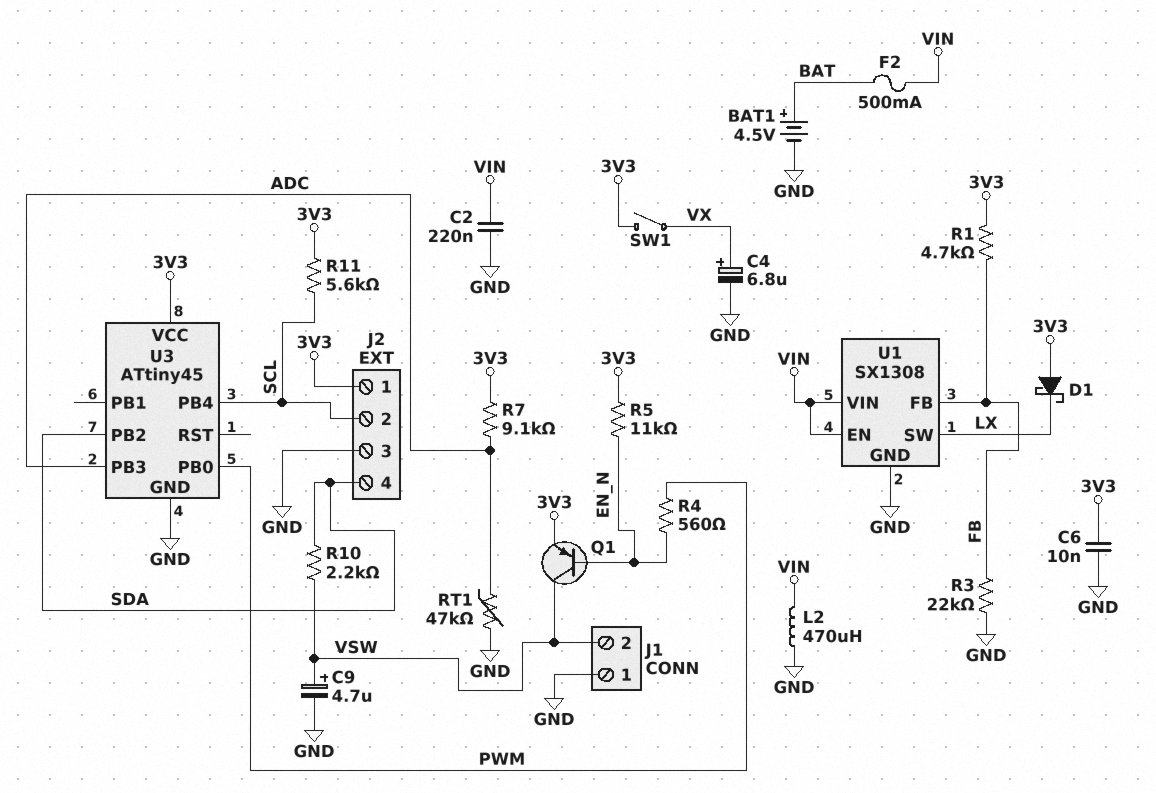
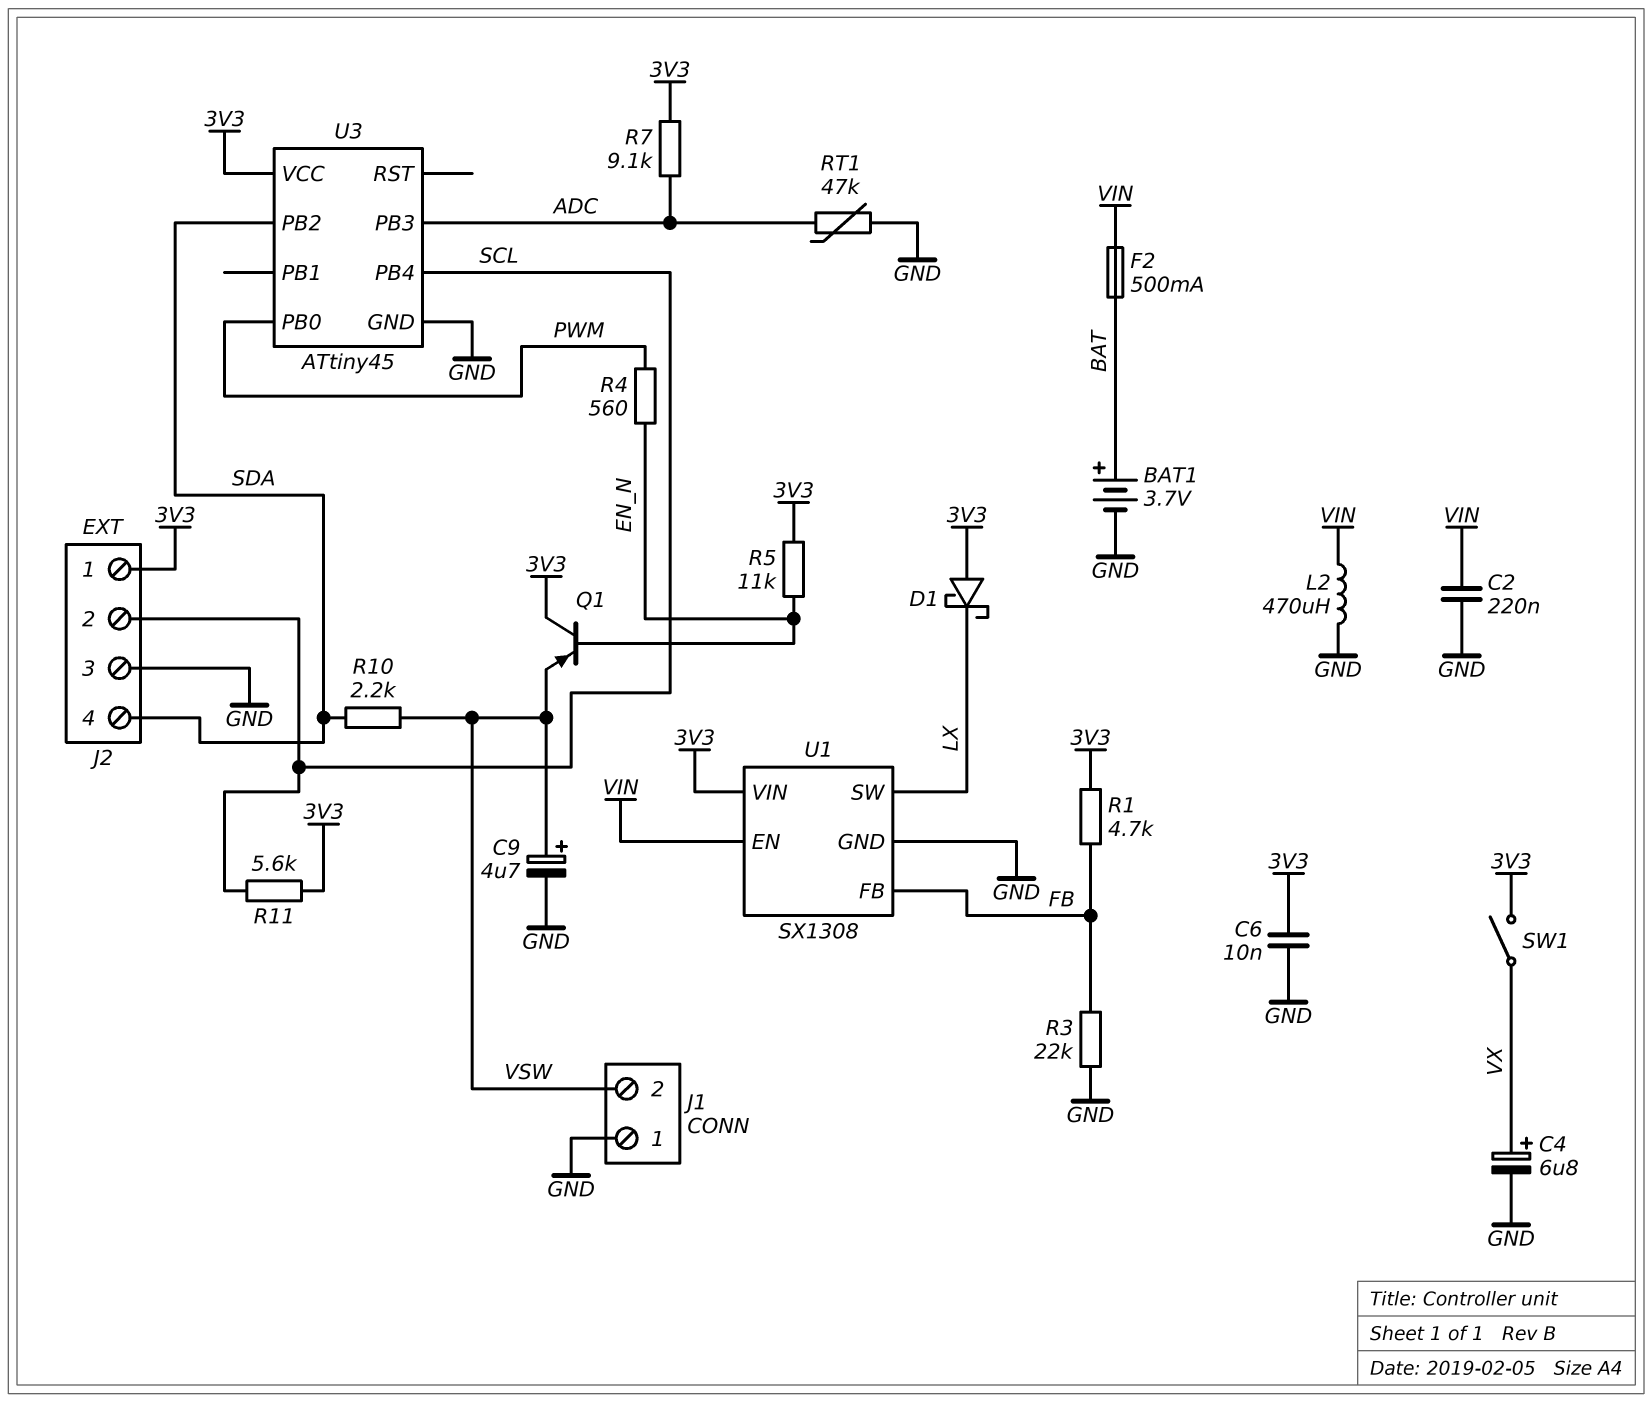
BAT1: 4.5V (plus BAT, minus GND) -> 3.7V (plus BAT, minus GND)
Q1: PNP (B EN_N, C VSW, E 3V3) -> PNP (B EN_N, C 3V3, E VSW)
U1 pin VIN: VIN -> 3V3

